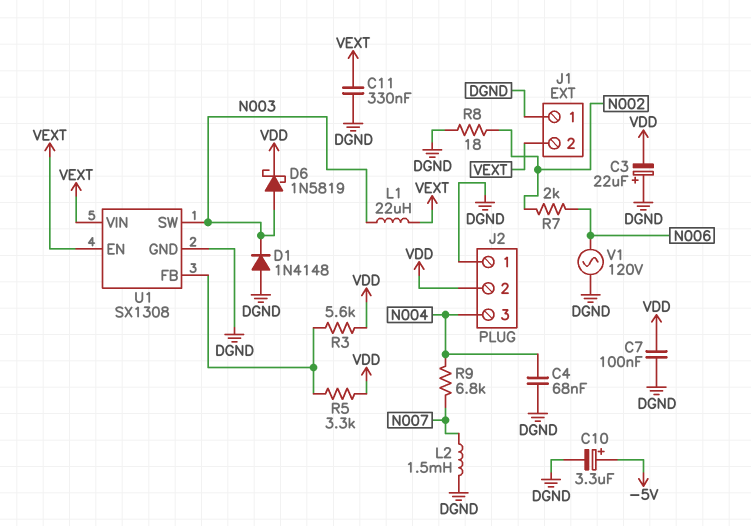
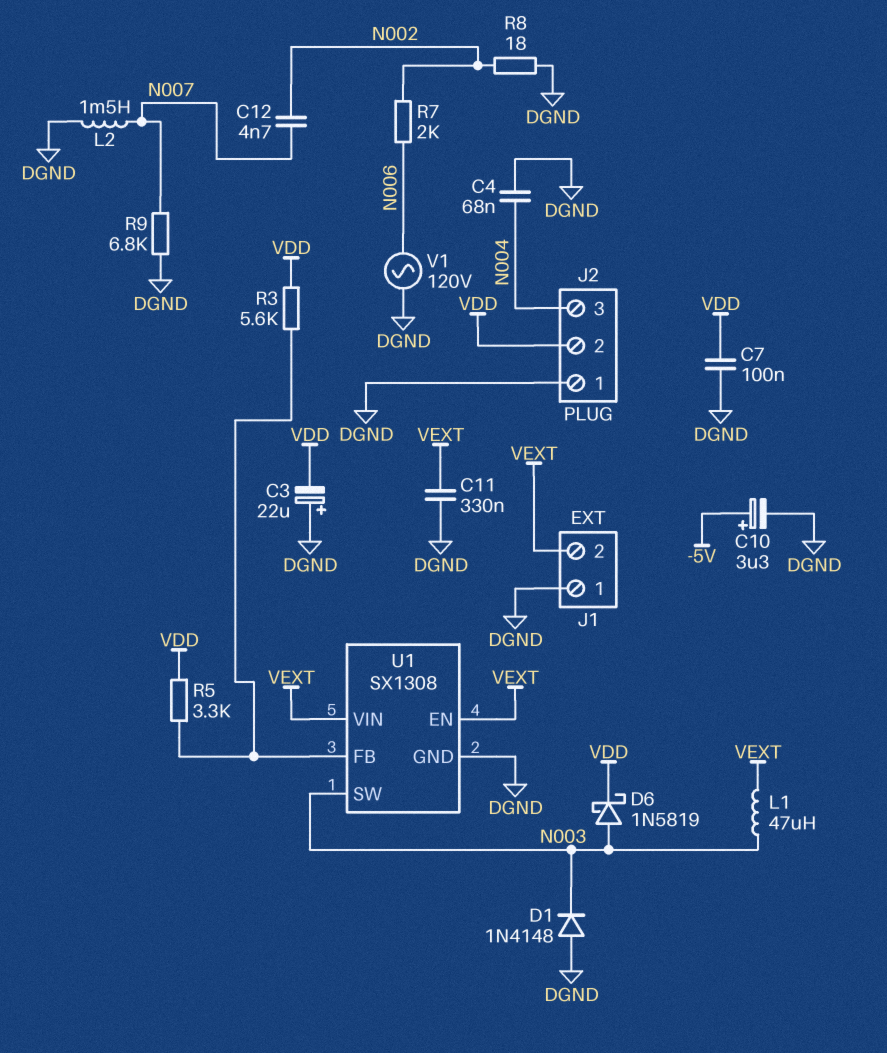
C12: none -> 4.7nF (N002, N007)
L1: 22uH (N003, VEXT) -> 47uH (N003, VEXT)
R9: 6.8k (N004, N007) -> 6.8k (DGND, N007)

